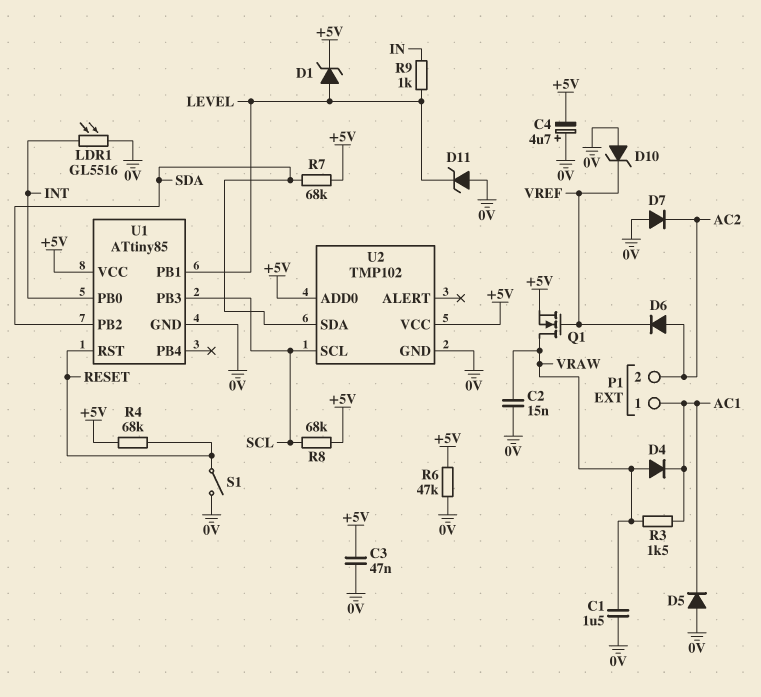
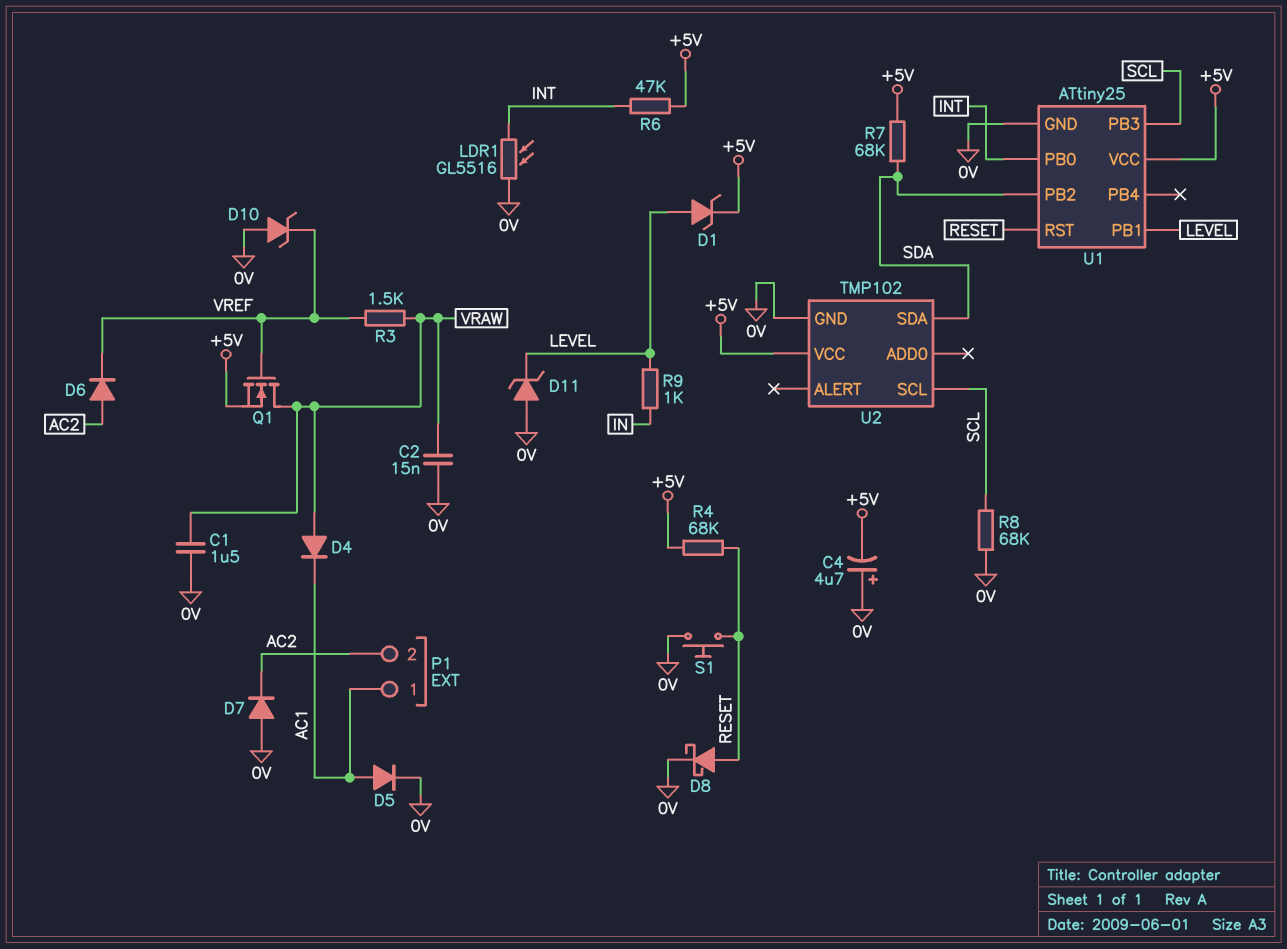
C3: 47nF (+5V, 0V) -> none
D5: diode (A 0V, K AC1) -> diode (A AC1, K 0V)
D8: none -> schottky (A RESET, K 0V)
R3: 1.5k (AC1, VRAW) -> 1.5k (VRAW, VREF)
R6: 47k (+5V, 0V) -> 47k (+5V, INT)
R8: 68k (+5V, SCL) -> 68k (0V, SCL)
S1: switch (0V, RESET) -> button (0V, RESET)
U1: ATtiny85 -> ATtiny25
U2 pin ADD0: +5V -> none

